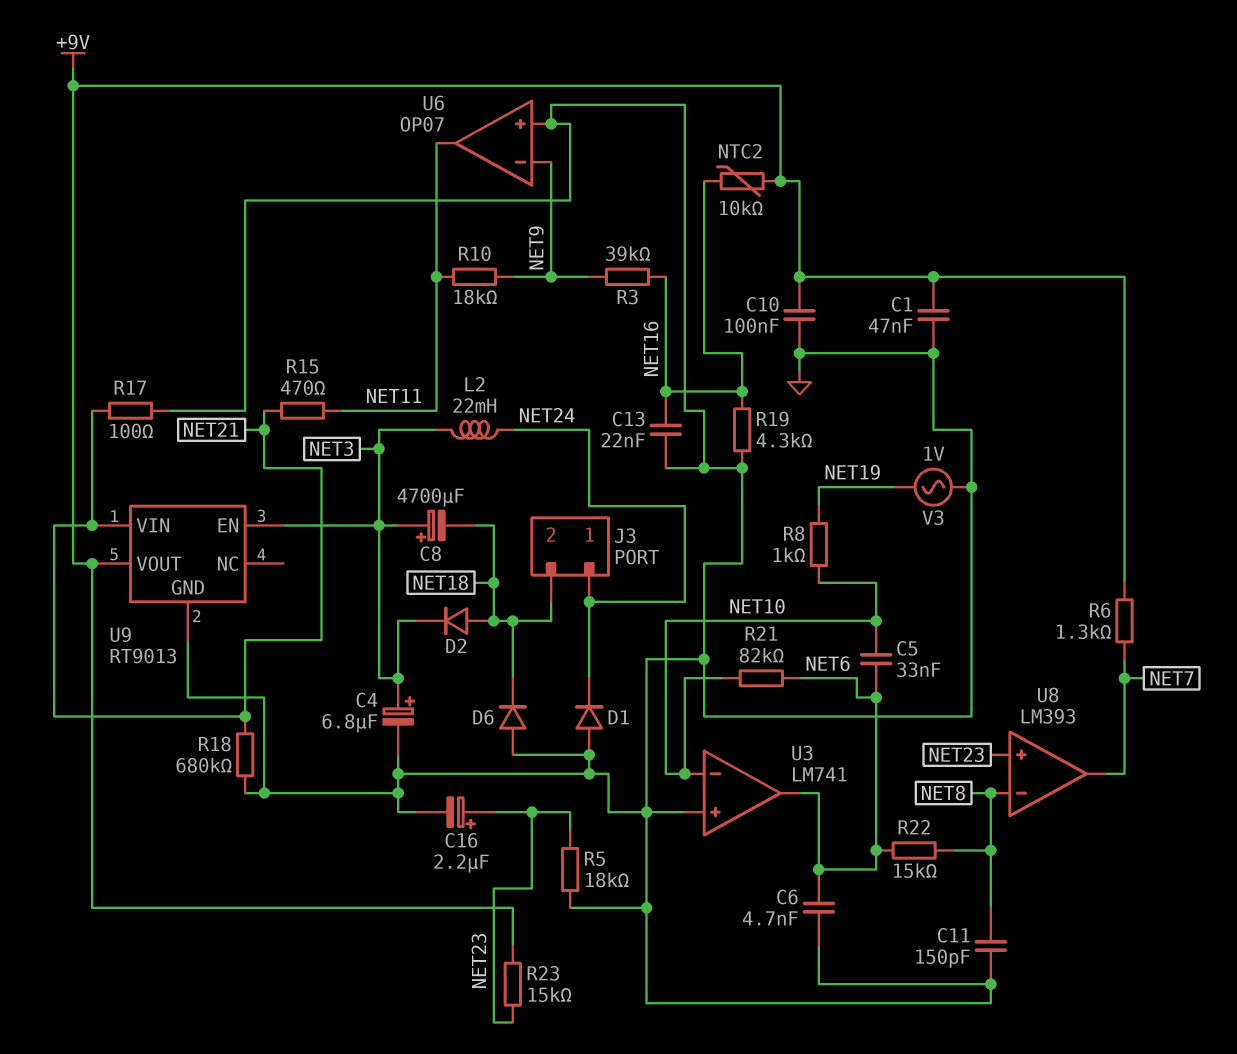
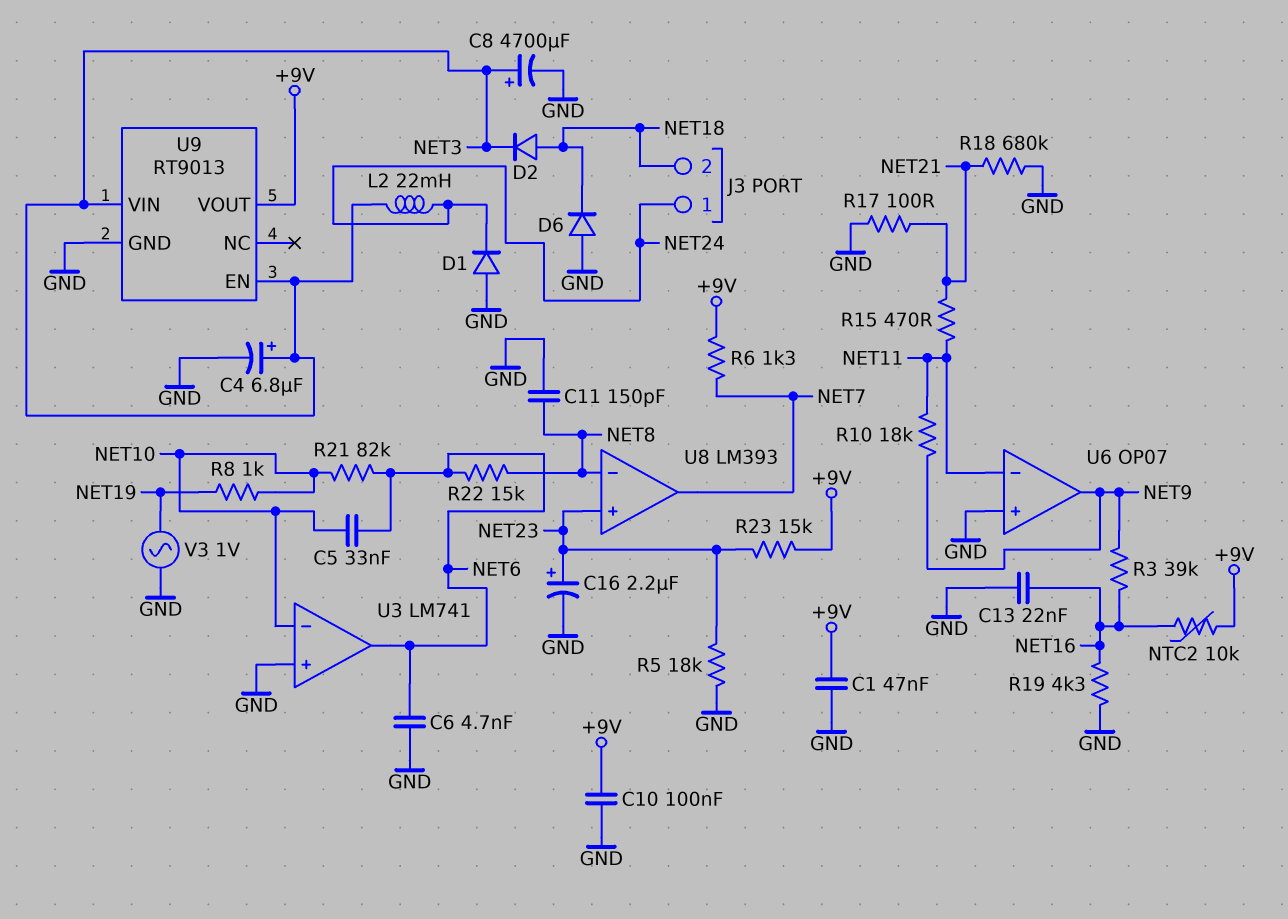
C8: 4700uF (plus NET3, minus NET18) -> 4700uF (plus NET3, minus GND)
U6 pin in-: NET9 -> NET11
U6 pin out: NET11 -> NET9
U9 pin VIN: NET21 -> NET3

